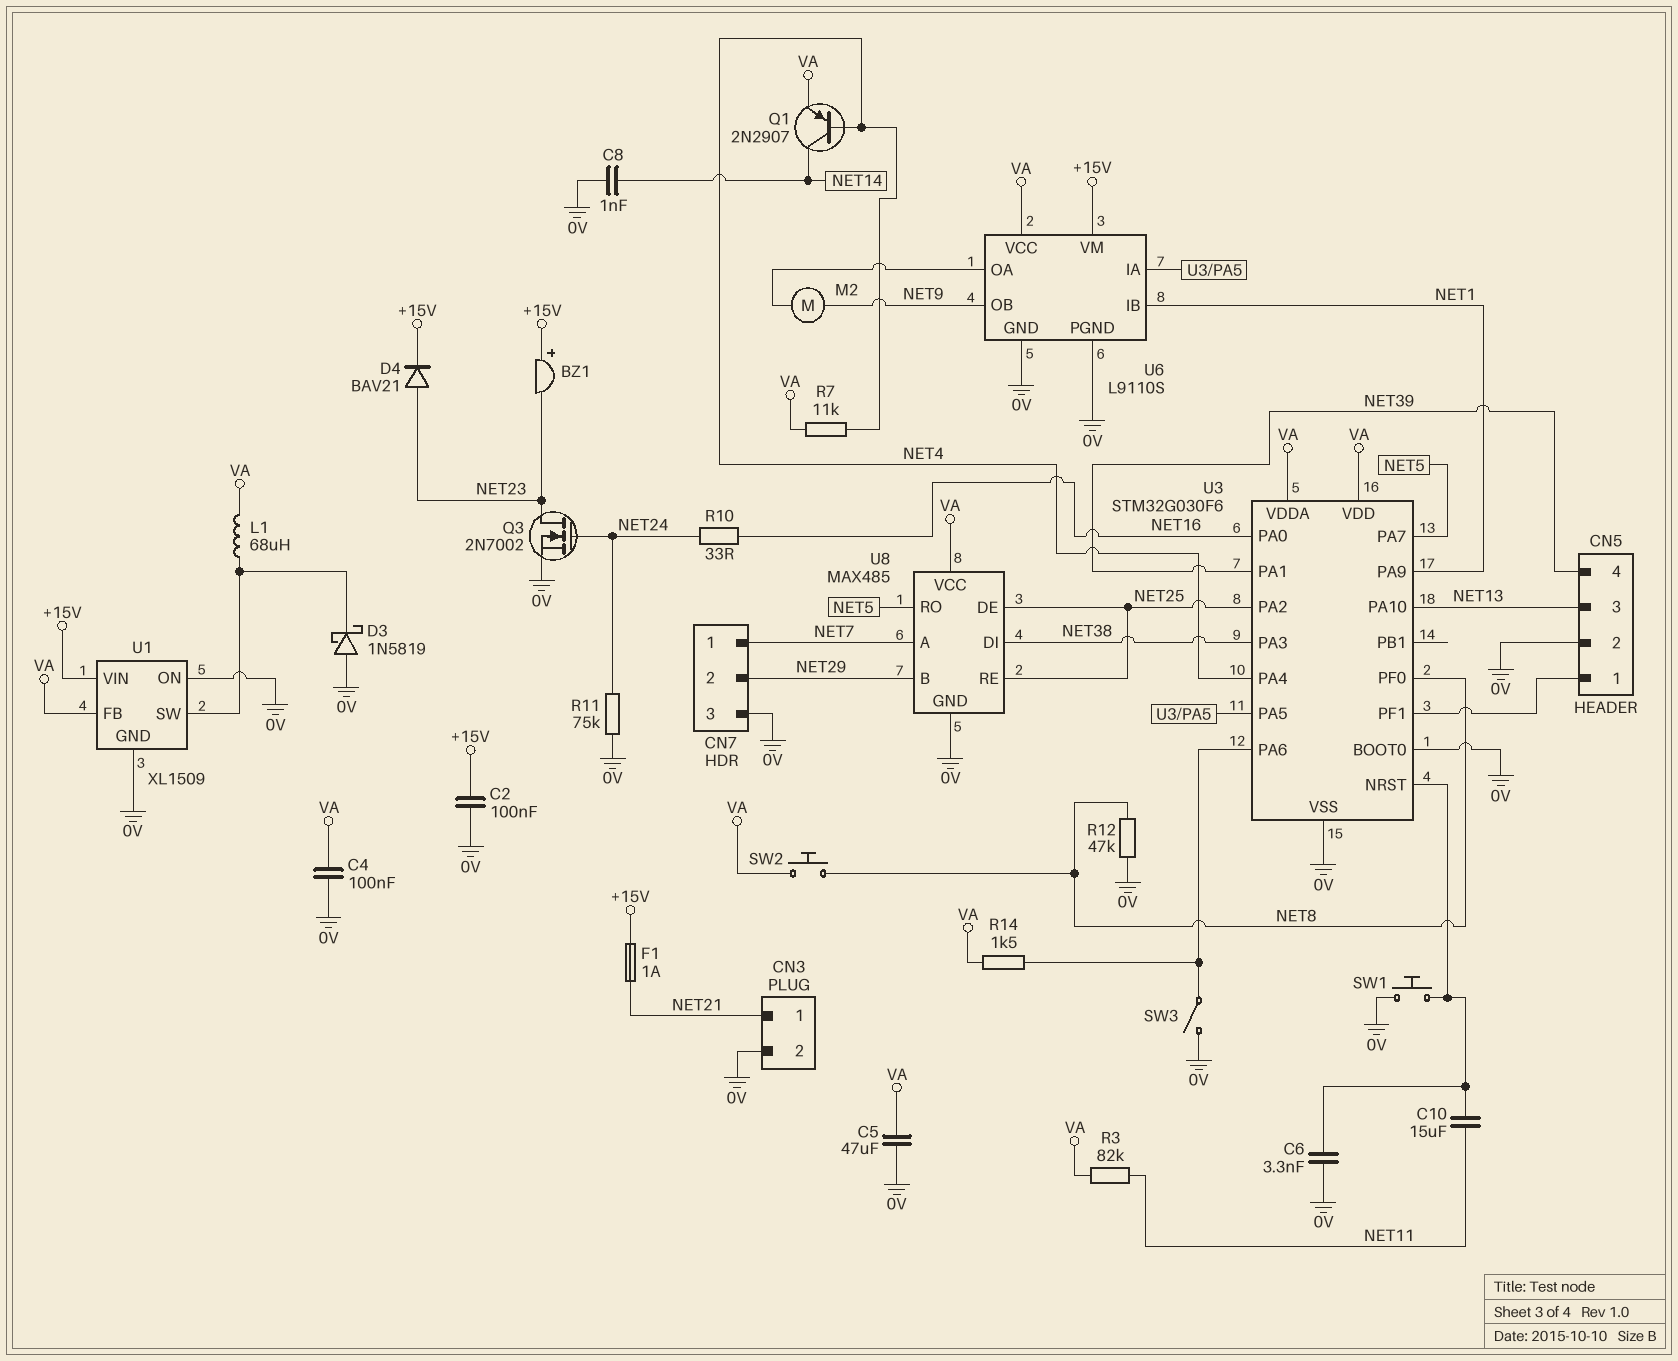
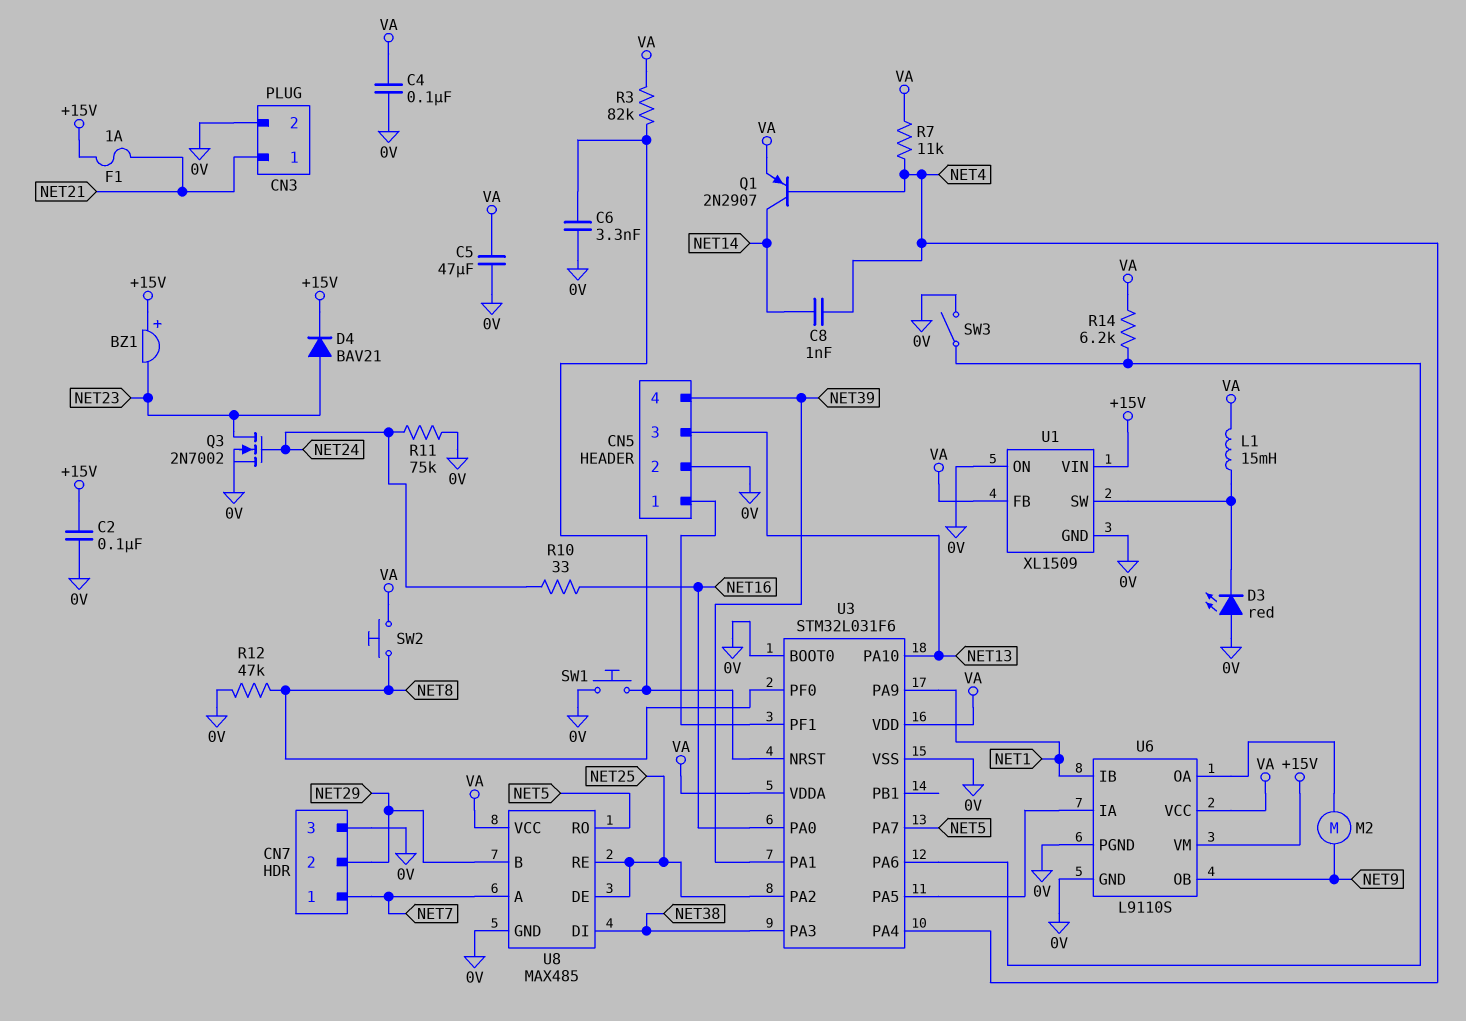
C8: 1nF (0V, NET14) -> 1nF (NET4, NET14)
C10: 15uF (NET11, U3/NRST) -> none
D3: schottky 1N5819 (A 0V, K U1/SW) -> LED red (A 0V, K U1/SW)
L1: 68uH (U1/SW, VA) -> 15mH (U1/SW, VA)
R3: 82k (NET11, VA) -> 82k (U3/NRST, VA)
R14: 1.5k (U3/PA6, VA) -> 6.2k (U3/PA6, VA)
U3: STM32G030F6 -> STM32L031F6

